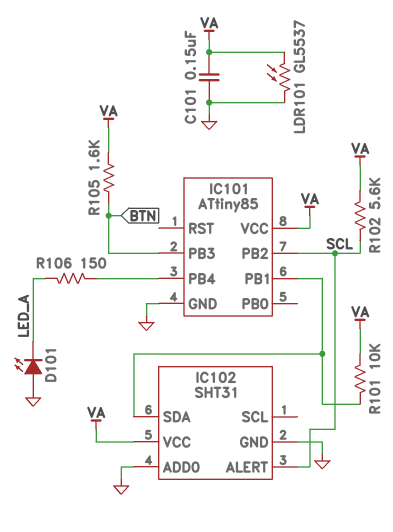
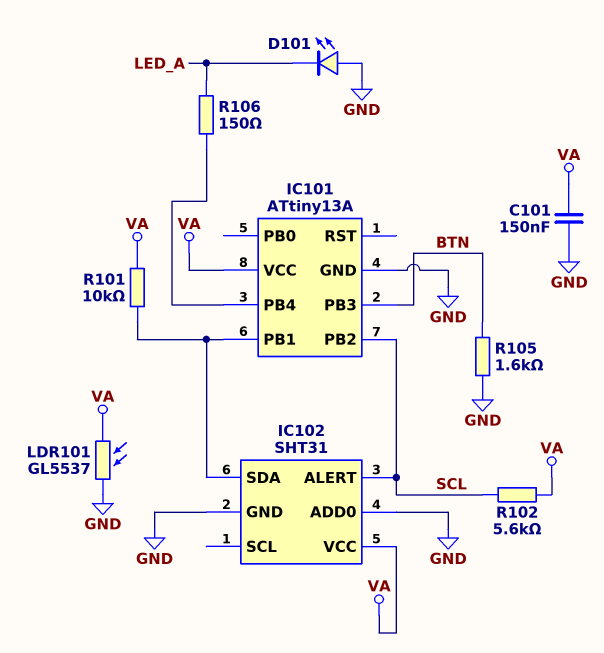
IC101: ATtiny85 -> ATtiny13A
R105: 1.6k (BTN, VA) -> 1.6k (BTN, GND)

